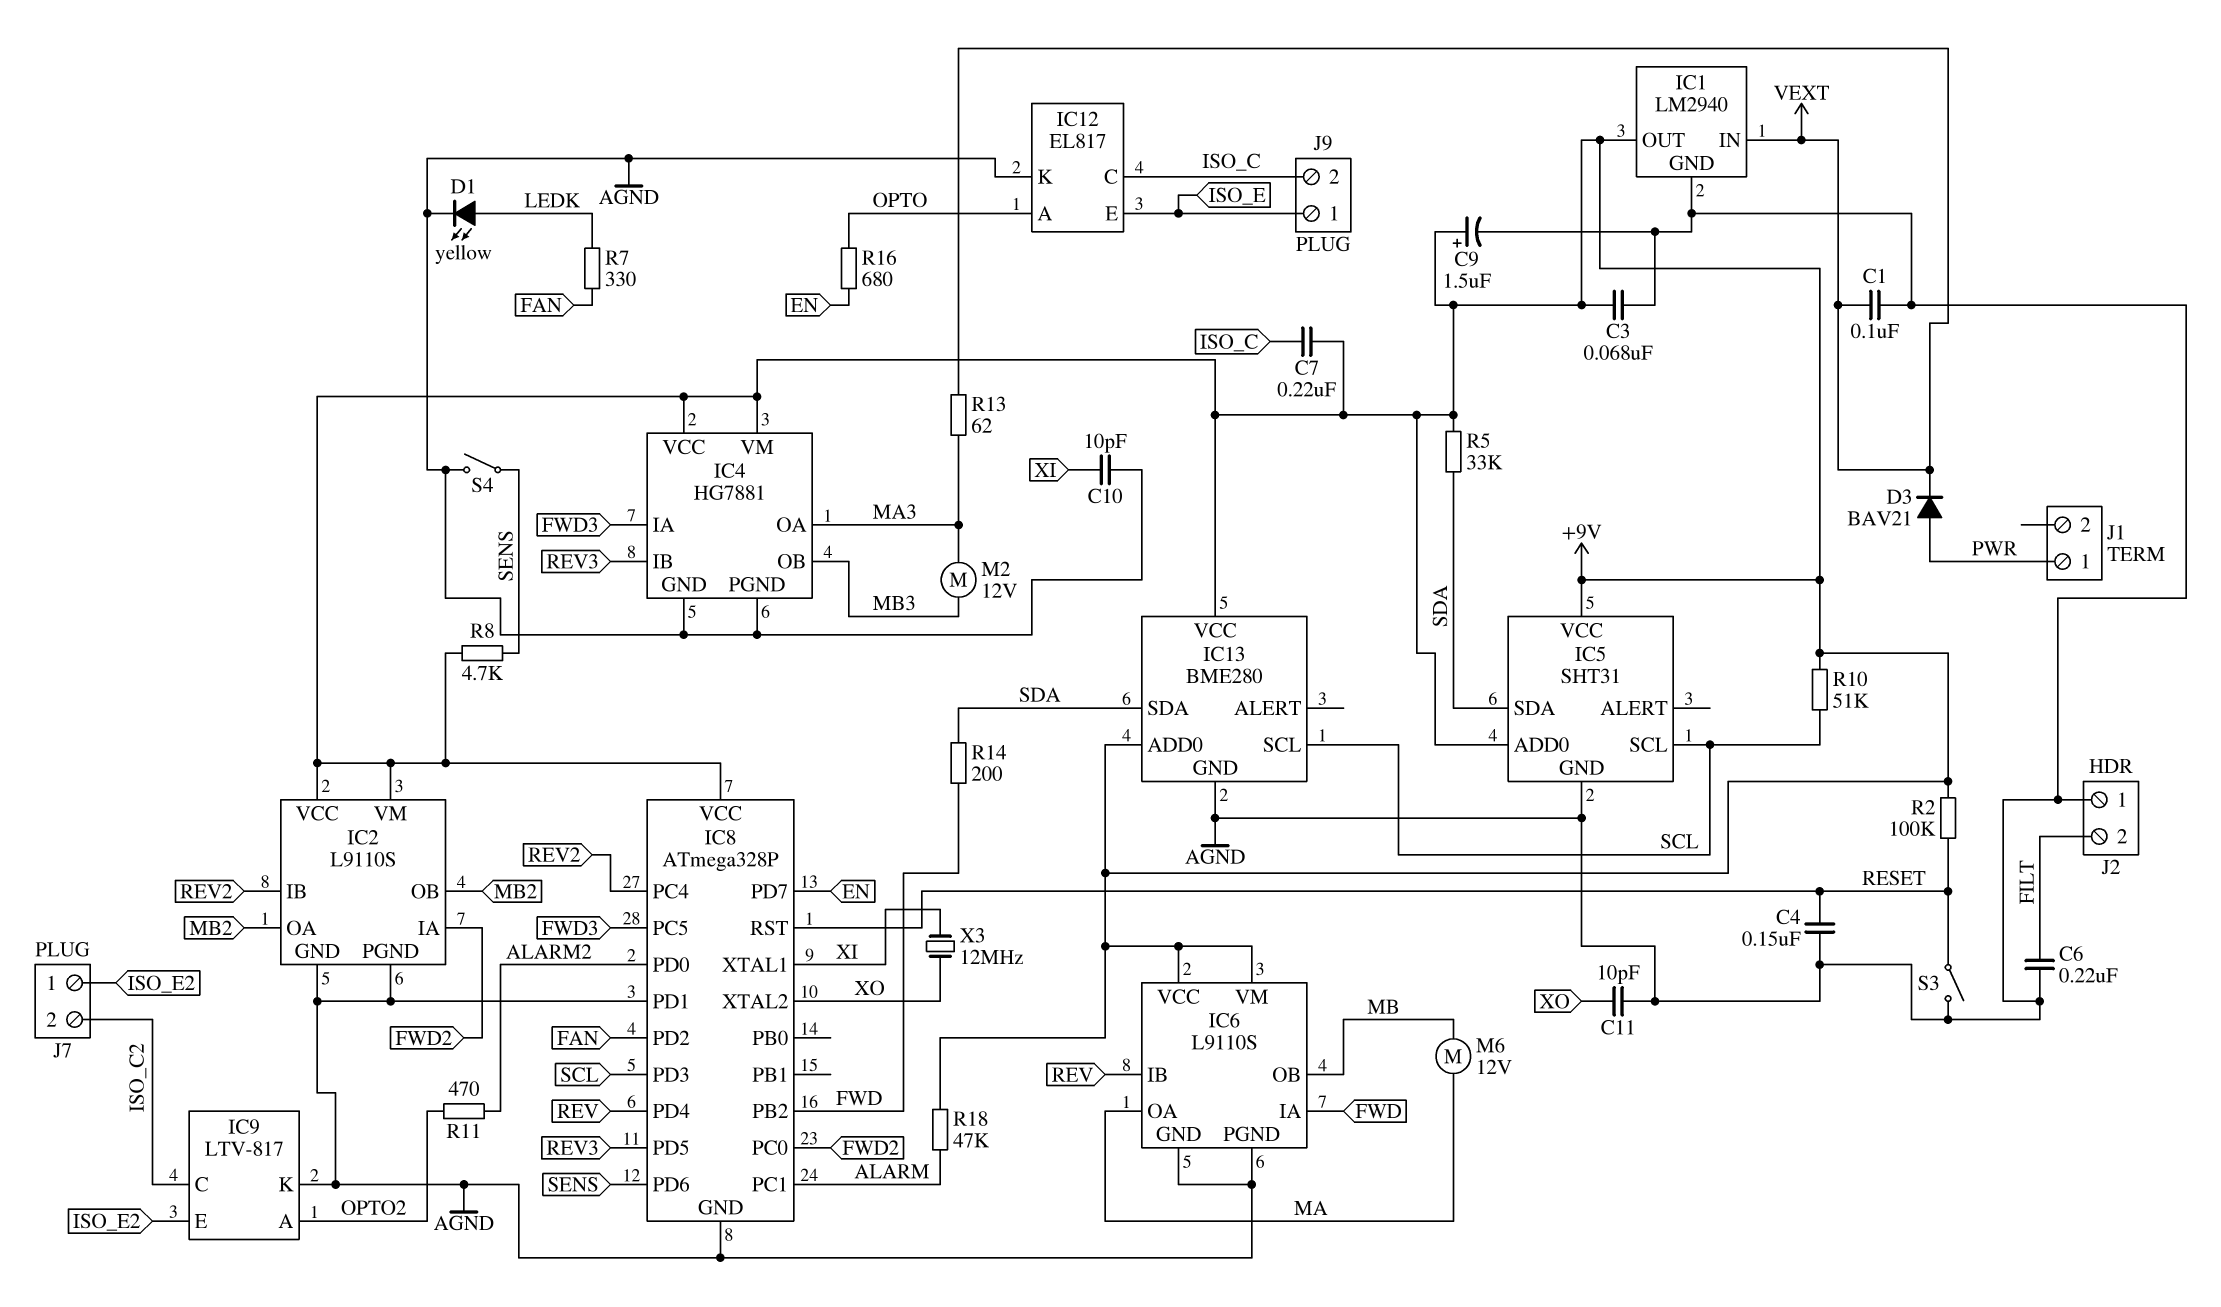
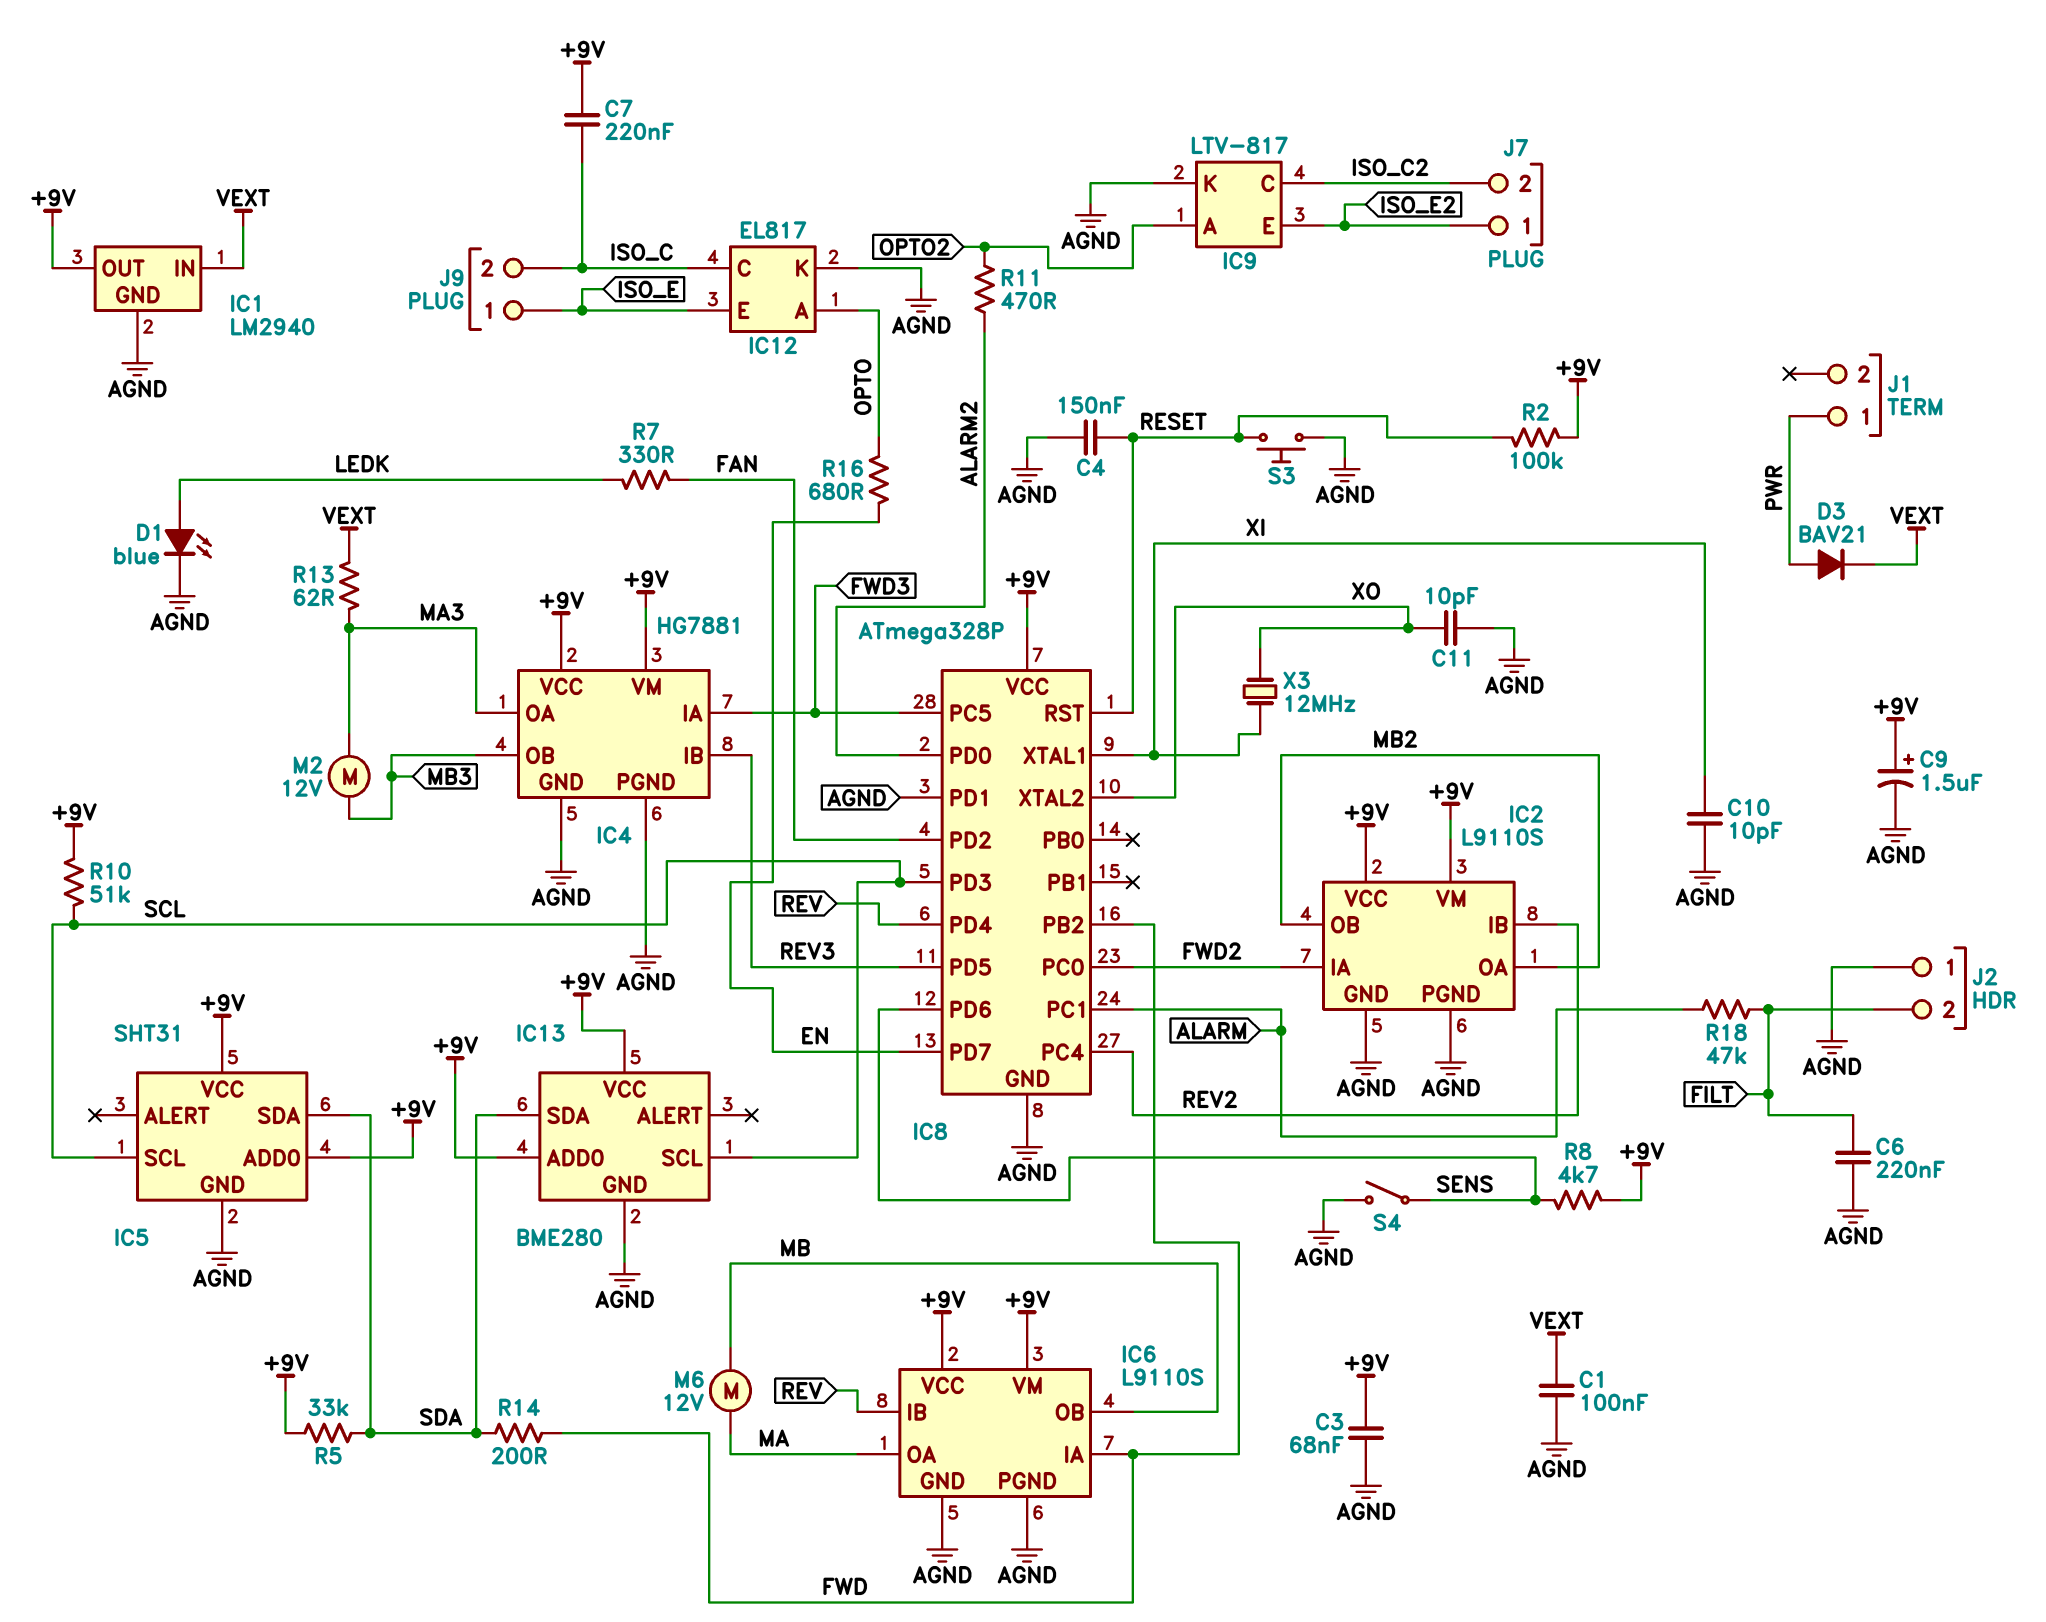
D1: LED yellow (A LEDK, K AGND) -> LED blue (A LEDK, K AGND)
R18: 47k (+9V, ALARM) -> 47k (ALARM, FILT)
S3: switch (AGND, RESET) -> button (AGND, RESET)

